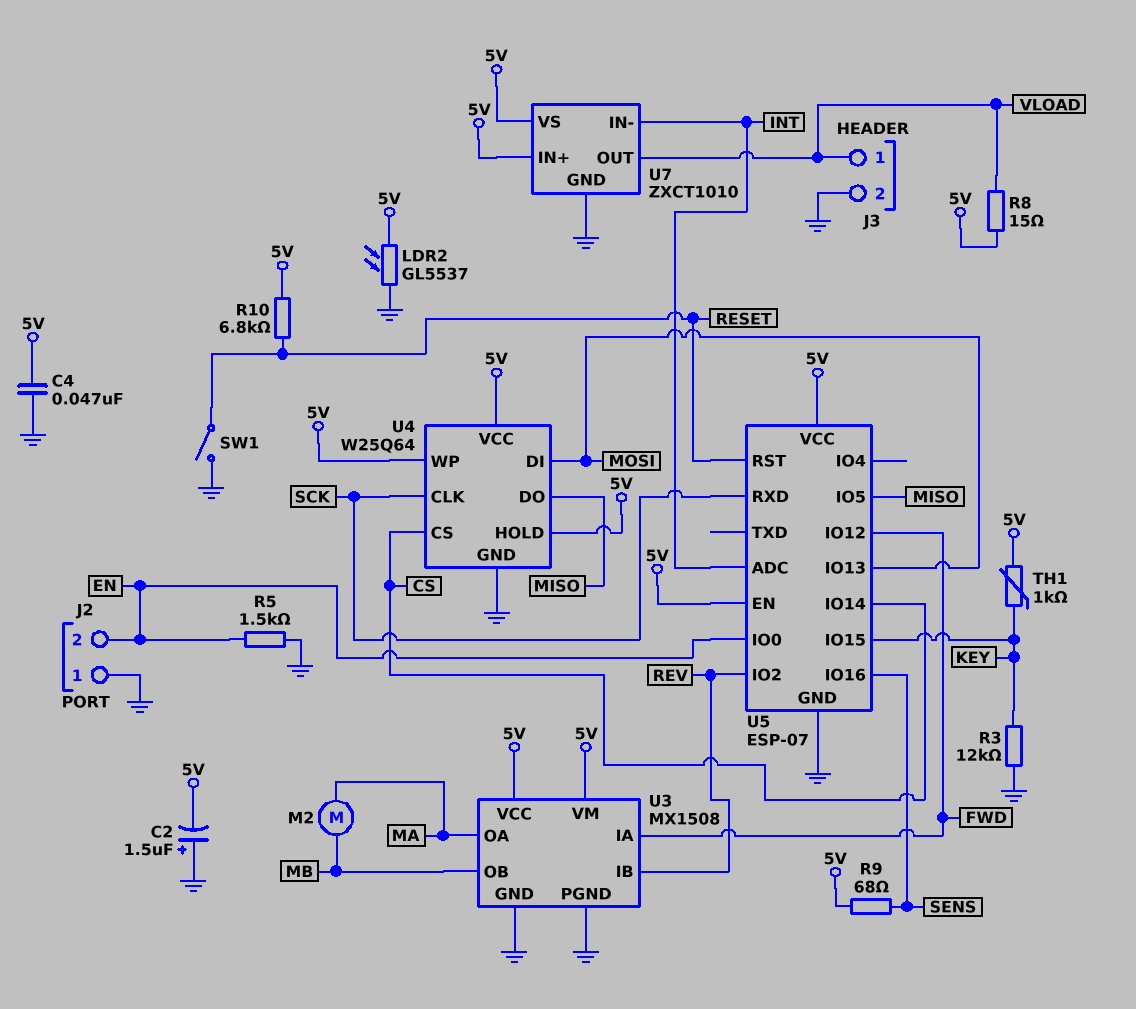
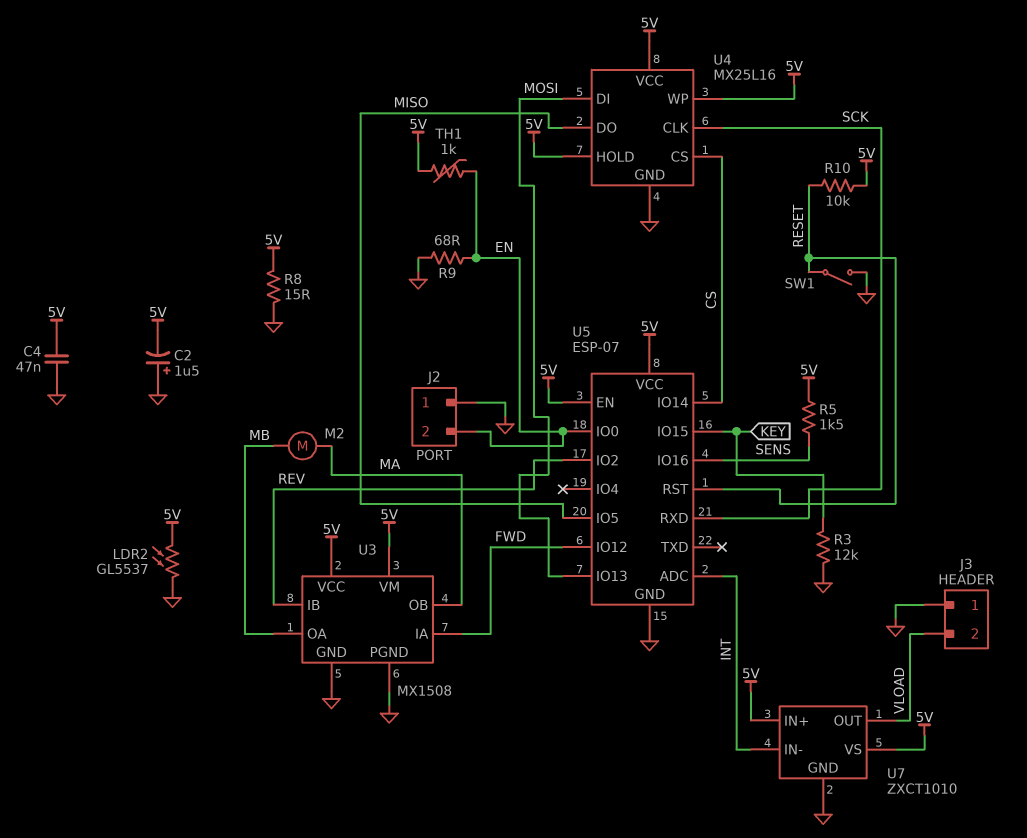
J3 pin 1: VLOAD -> GND
J3 pin 2: GND -> VLOAD
R5: 1.5k (EN, GND) -> 1.5k (5V, SENS)
R8: 15 (5V, VLOAD) -> 15 (5V, GND)
R9: 68 (5V, SENS) -> 68 (EN, GND)
R10: 6.8k (5V, RESET) -> 10k (5V, RESET)
TH1: 1k (5V, KEY) -> 1k (5V, EN)
U3 pin OA: MA -> MB
U3 pin OB: MB -> MA
U4: W25Q64 -> MX25L16

